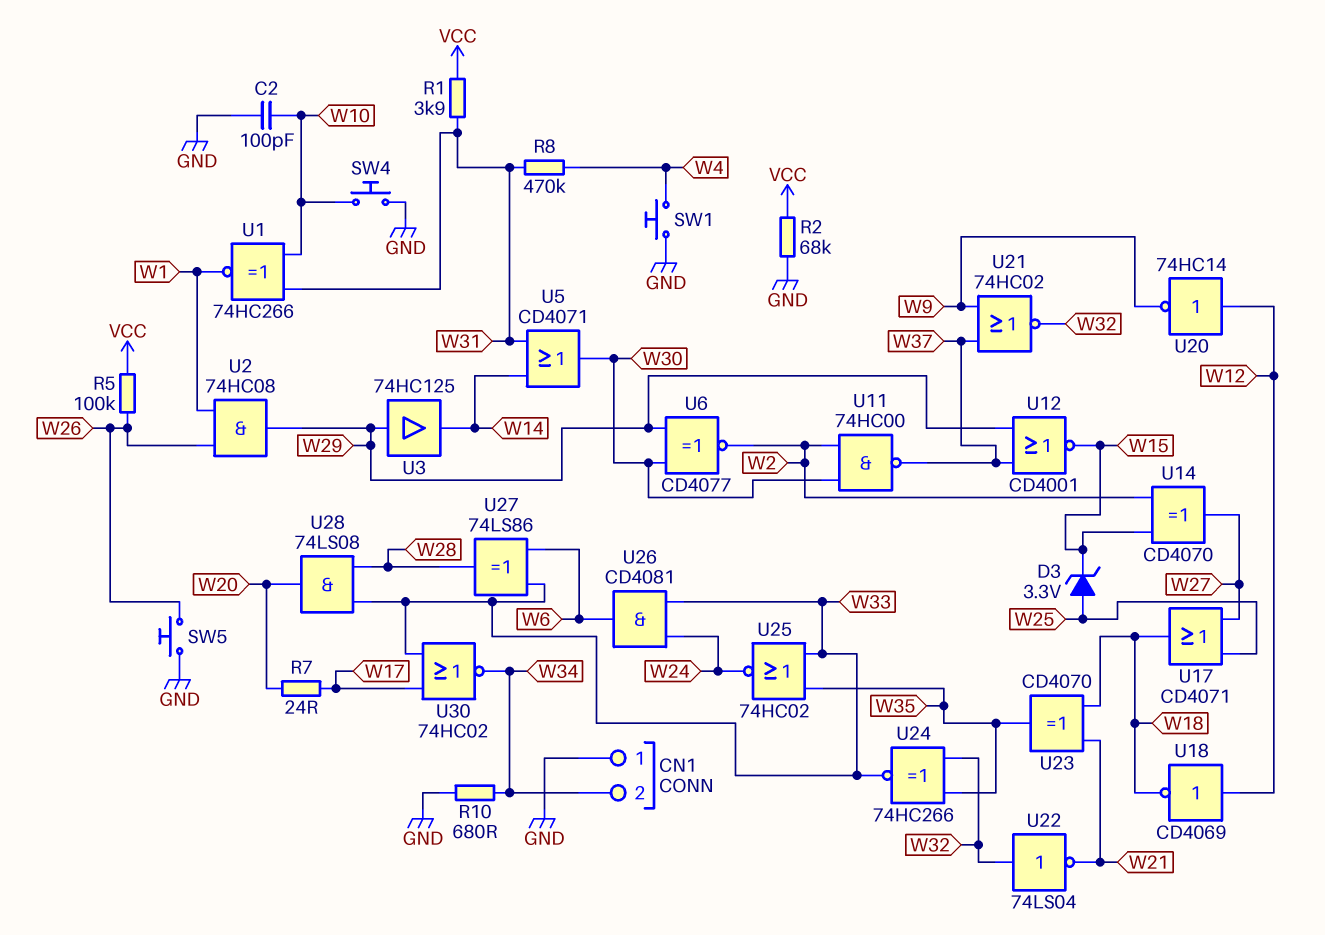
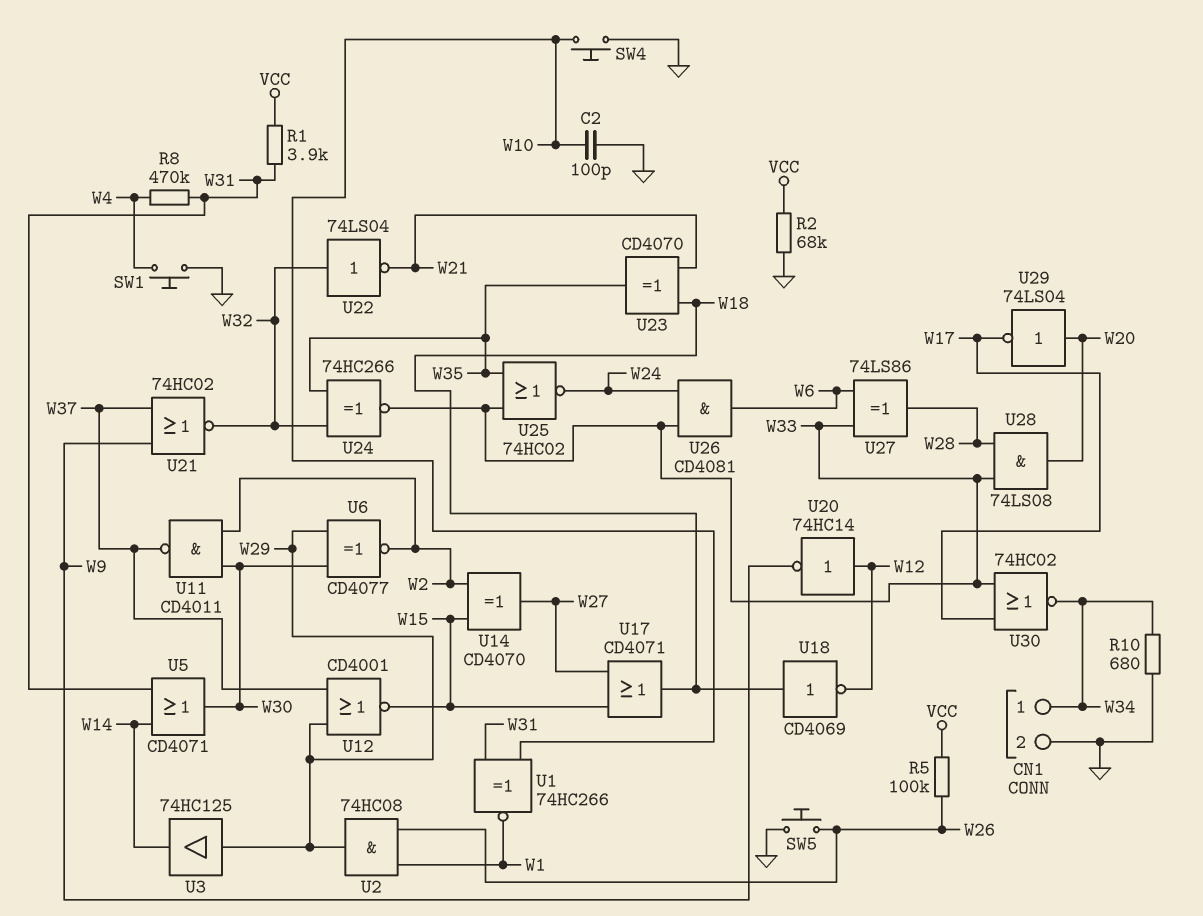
CN1 pin 1: GND -> W34
CN1 pin 2: W34 -> GND
D3: zener 3.3V (A W25, K W15) -> none
R7: 24 (W17, W20) -> none
U11: NAND 74HC00 (in W2, in W30, out W37) -> NAND CD4011 (in W2, in W30, out W37)
U17: OR CD4071 (in W25, in W27, out W18) -> OR CD4071 (in W15, in W27, out W18)
U18: NOT CD4069 (in W12, out W18) -> NOT CD4069 (in W18, out W12)
U29: none -> NOT 74LS04 (in W20, out W17)

